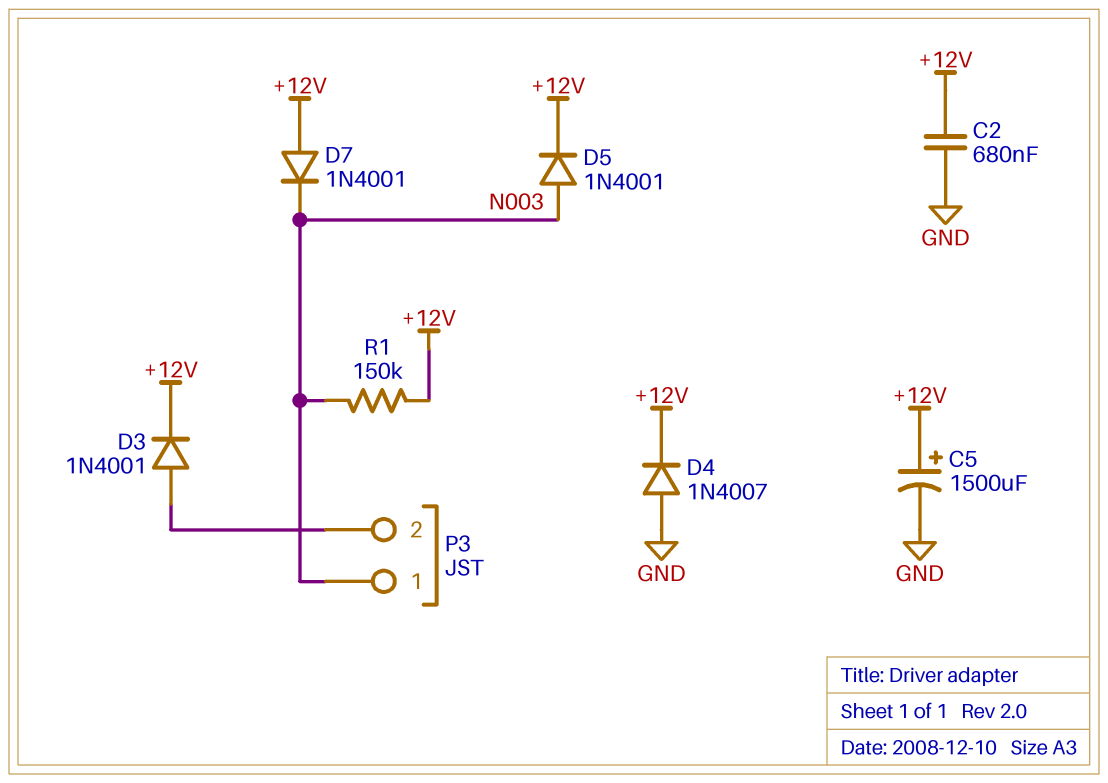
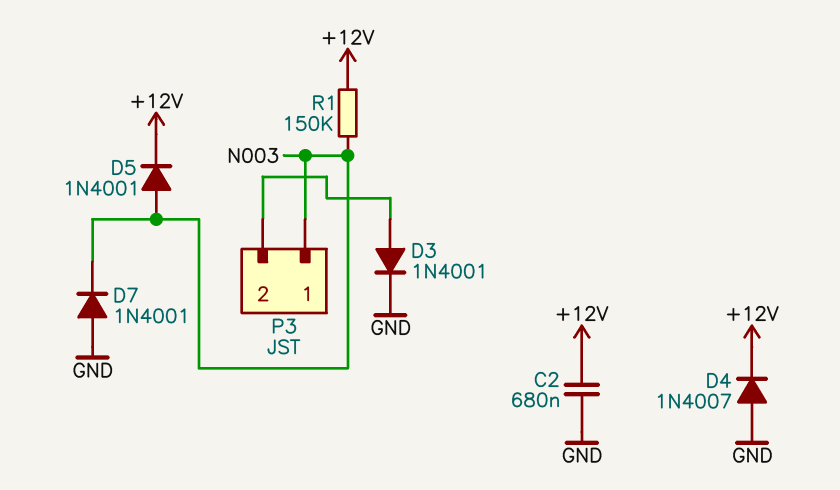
C5: 1500uF (plus +12V, minus GND) -> none
D3: diode 1N4001 (A P3/2, K +12V) -> diode 1N4001 (A P3/2, K GND)
D7: diode 1N4001 (A +12V, K N003) -> diode 1N4001 (A GND, K N003)

